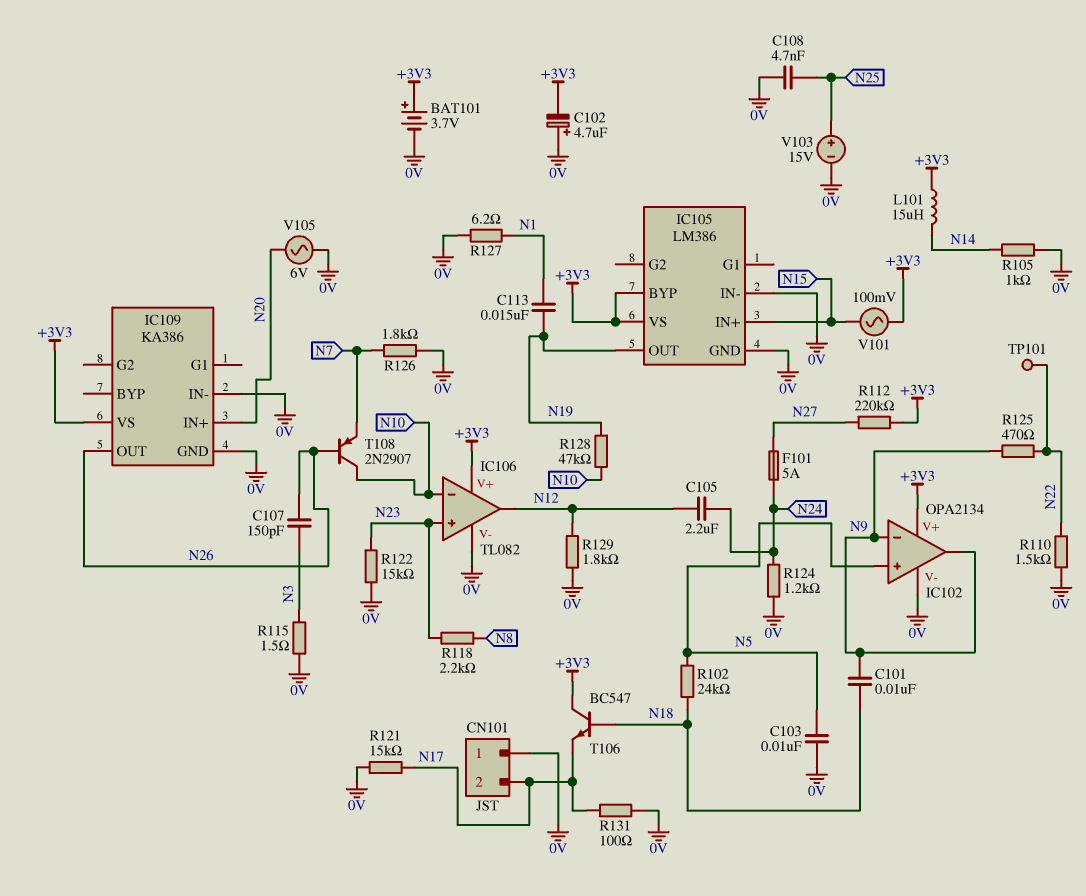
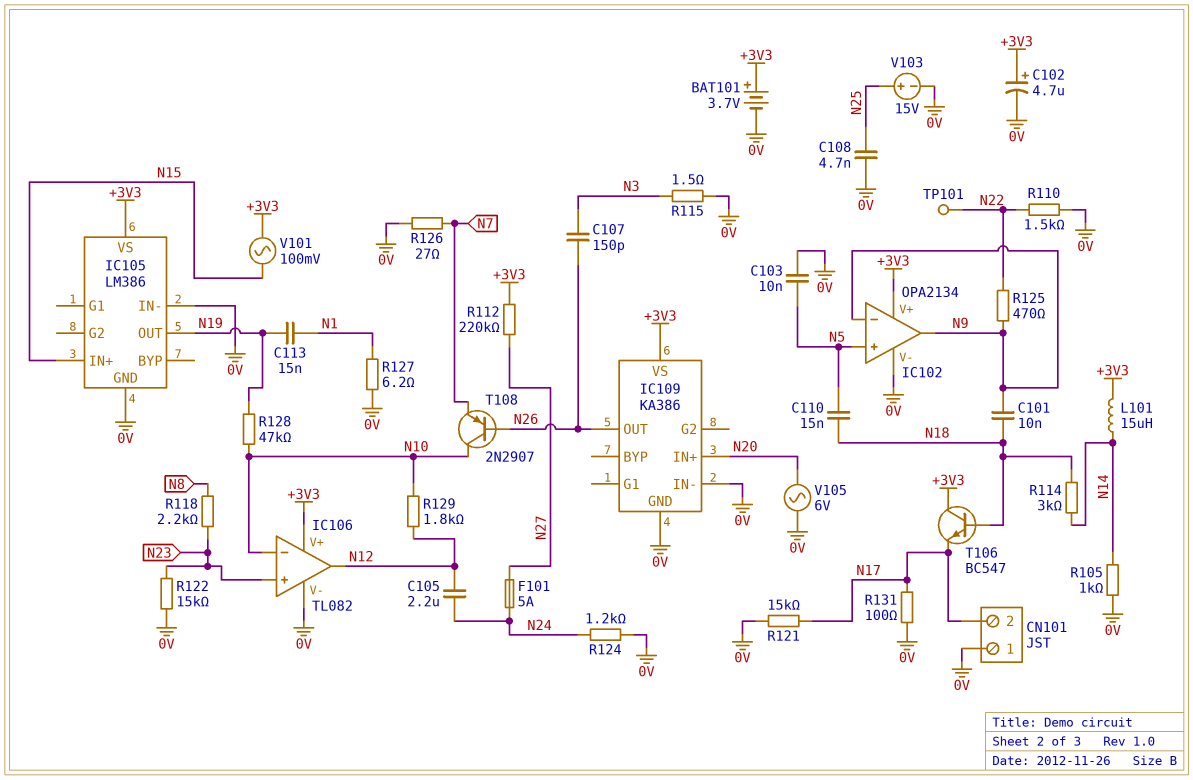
C102: 4.7uF (plus 0V, minus +3V3) -> 4.7uF (plus +3V3, minus 0V)
C110: none -> 15nF (N5, N18)
IC105 pin BYP: +3V3 -> none
R102: 24k (N5, N18) -> none
R114: none -> 3k (N14, N18)
R126: 1.8k (0V, N7) -> 27 (0V, N7)
R129: 1.8k (0V, N12) -> 1.8k (N10, N12)

